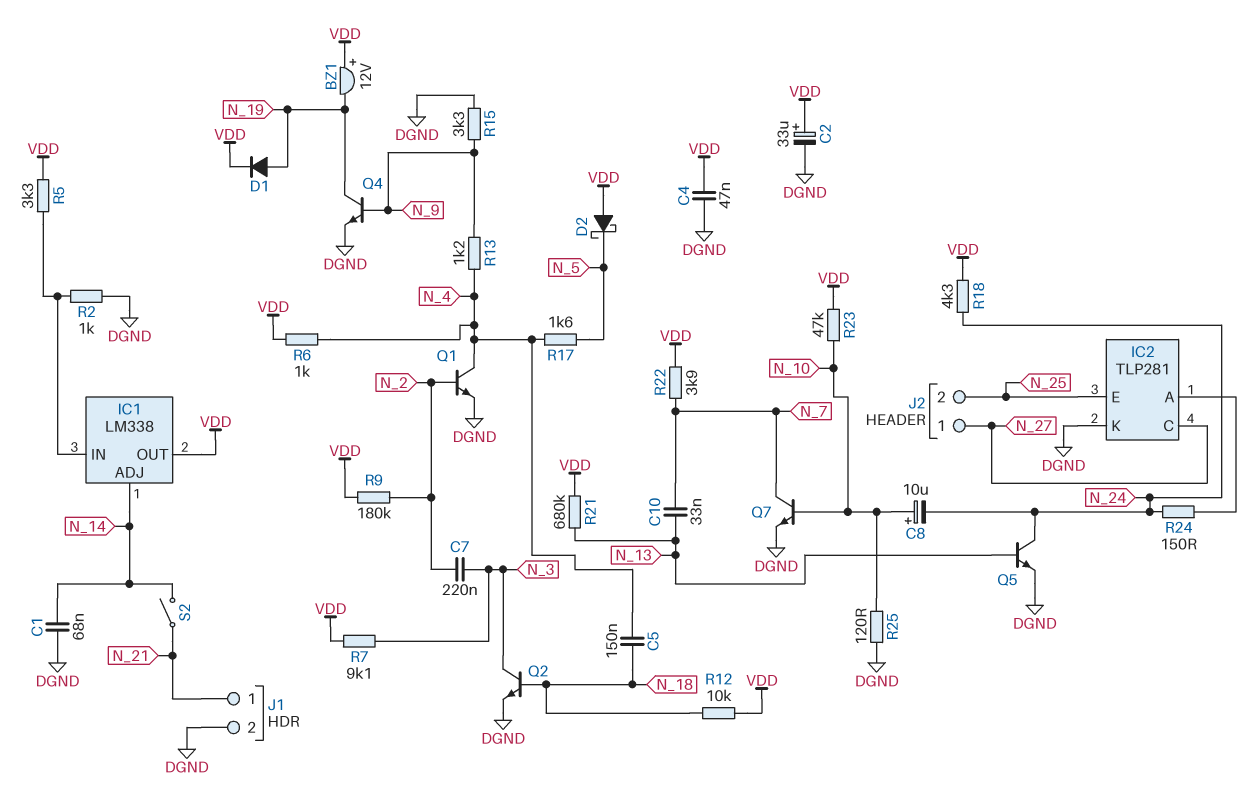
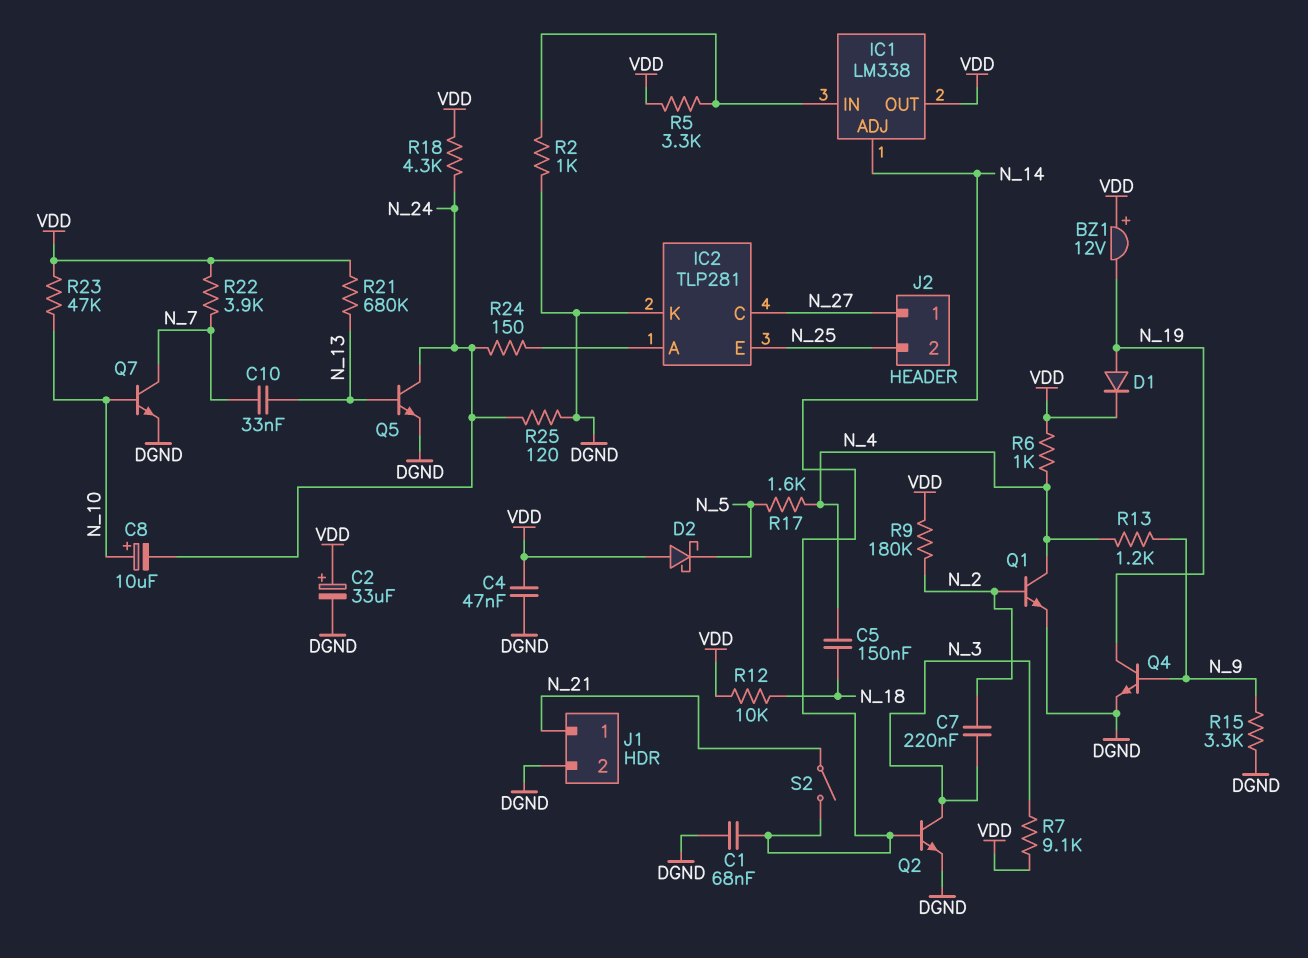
Q2: NPN (B N_18, C N_3, E DGND) -> NPN (B N_14, C N_3, E DGND)
R25: 120 (DGND, N_10) -> 120 (DGND, N_24)

